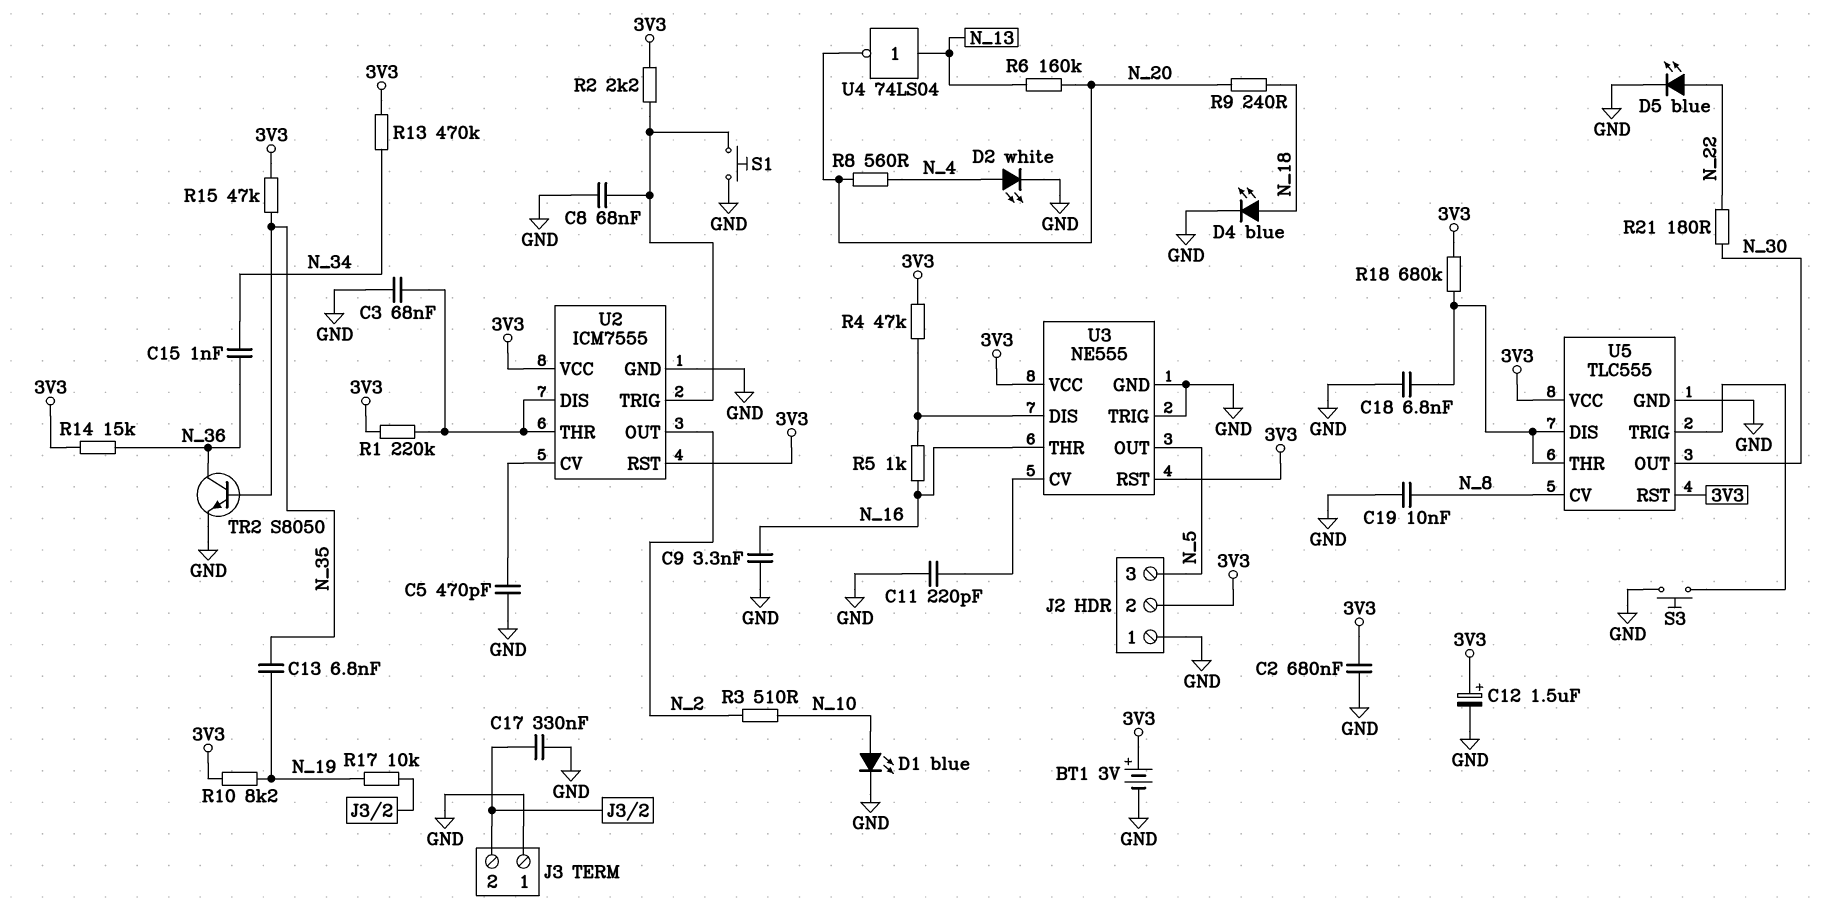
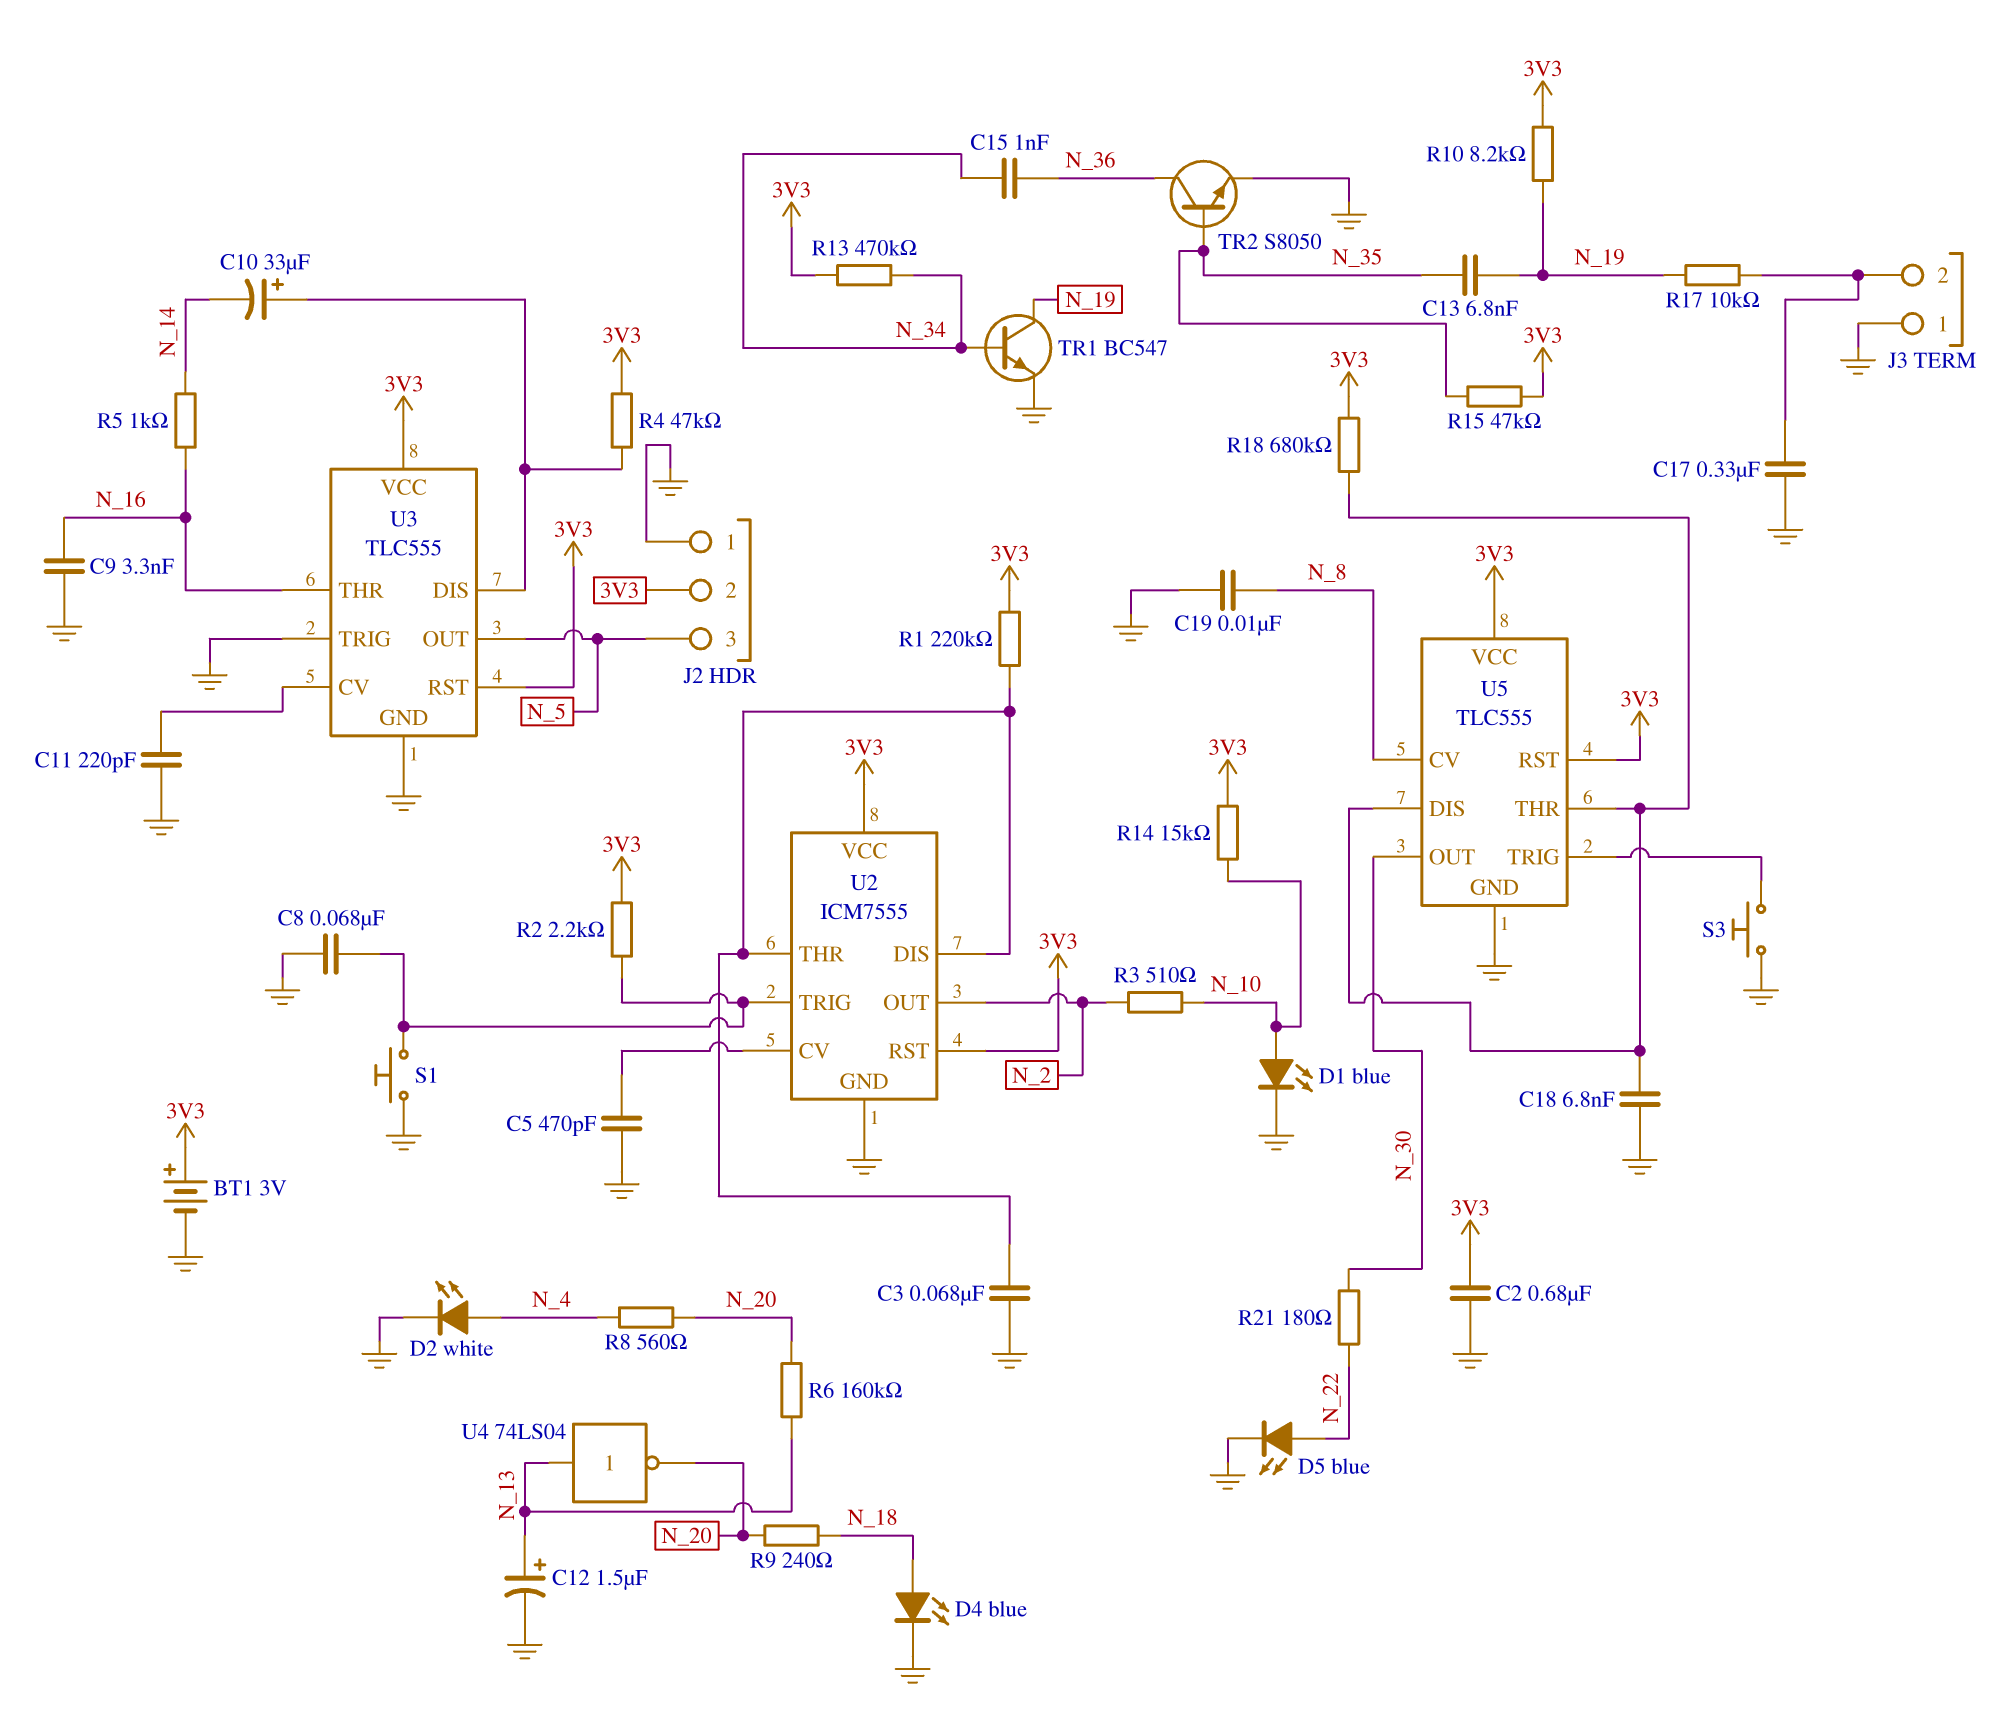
C10: none -> 33uF (plus U3/DIS, minus N_14)
C12: 1.5uF (plus 3V3, minus GND) -> 1.5uF (plus N_13, minus GND)
R5: 1k (N_16, U3/DIS) -> 1k (N_14, N_16)
R14: 15k (3V3, N_36) -> 15k (3V3, N_10)
TR1: none -> NPN BC547 (B N_34, C N_19, E GND)
U3: NE555 -> TLC555

